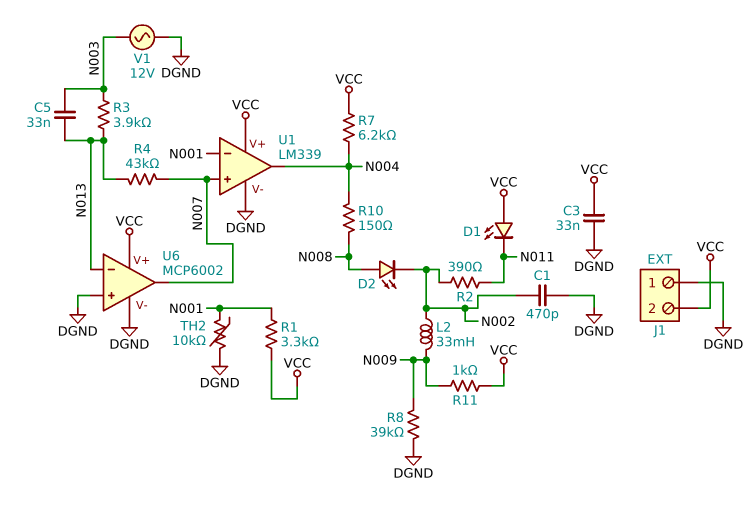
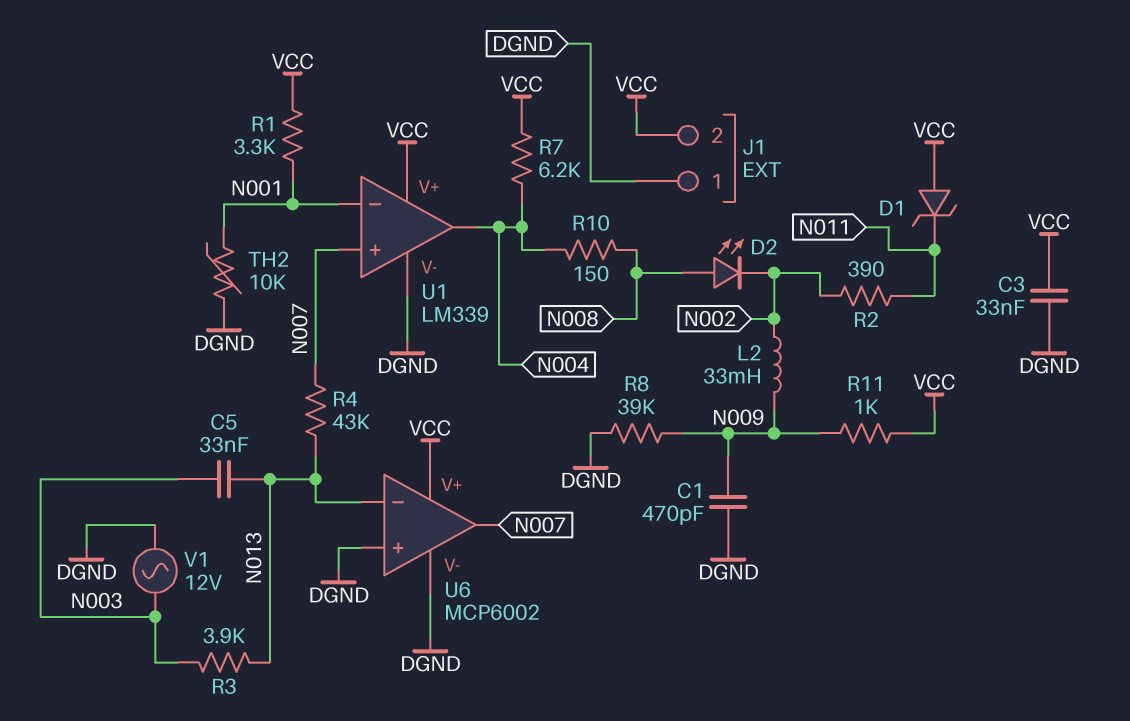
C1: 470pF (DGND, N002) -> 470pF (DGND, N009)
D1: LED (A VCC, K N011) -> zener (A VCC, K N011)

